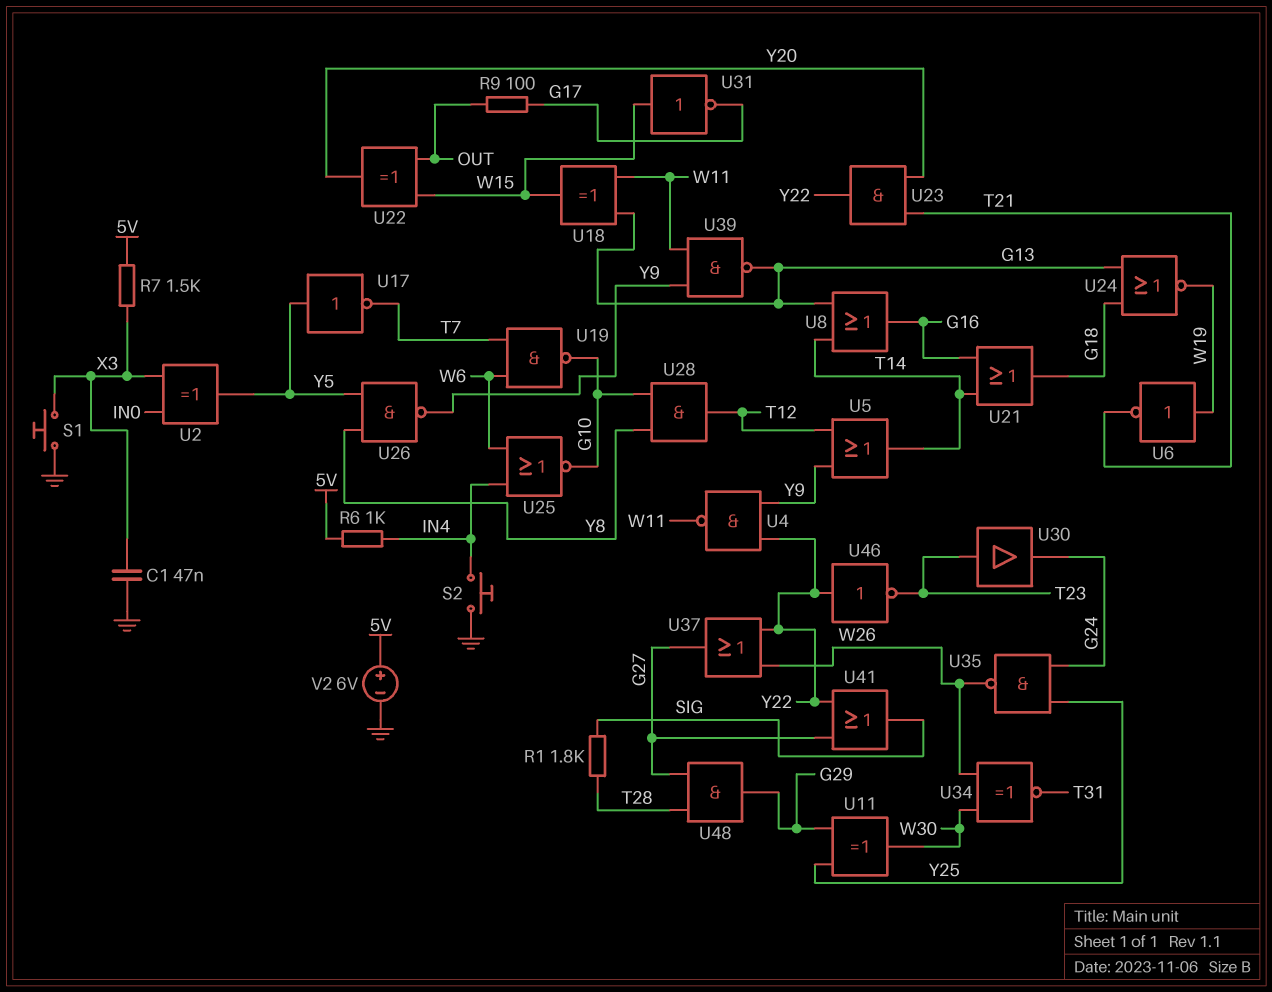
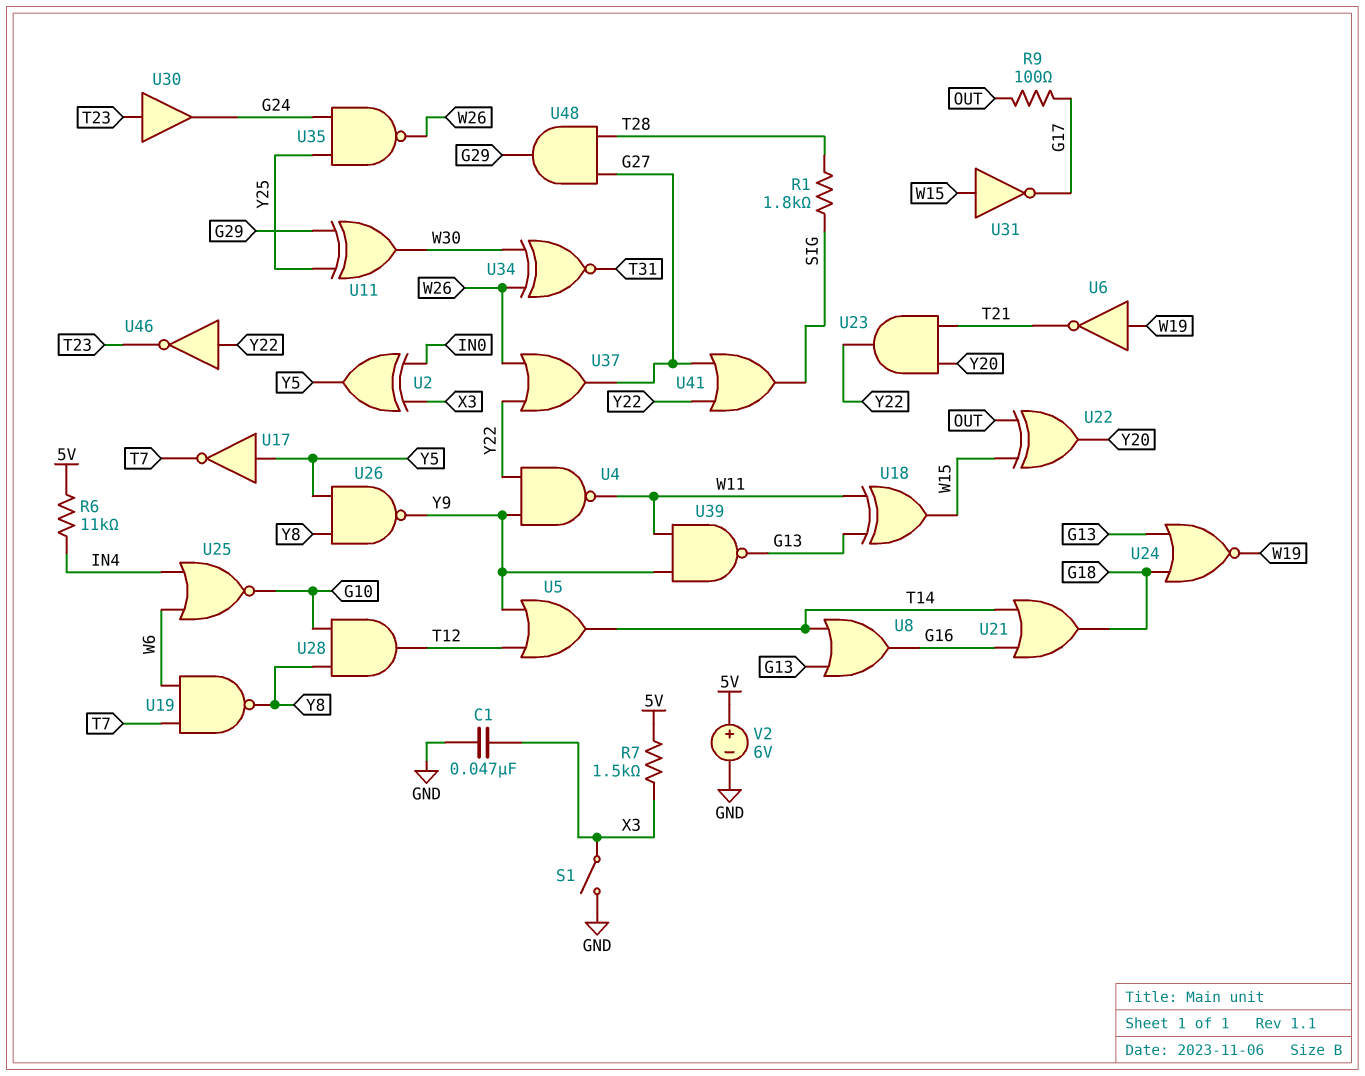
R6: 1k (5V, IN4) -> 11k (5V, IN4)
S1: button (GND, X3) -> switch (GND, X3)
S2: button (GND, IN4) -> none
U19: NAND (in T7, in W6, out G10) -> NAND (in T7, in W6, out Y8)

